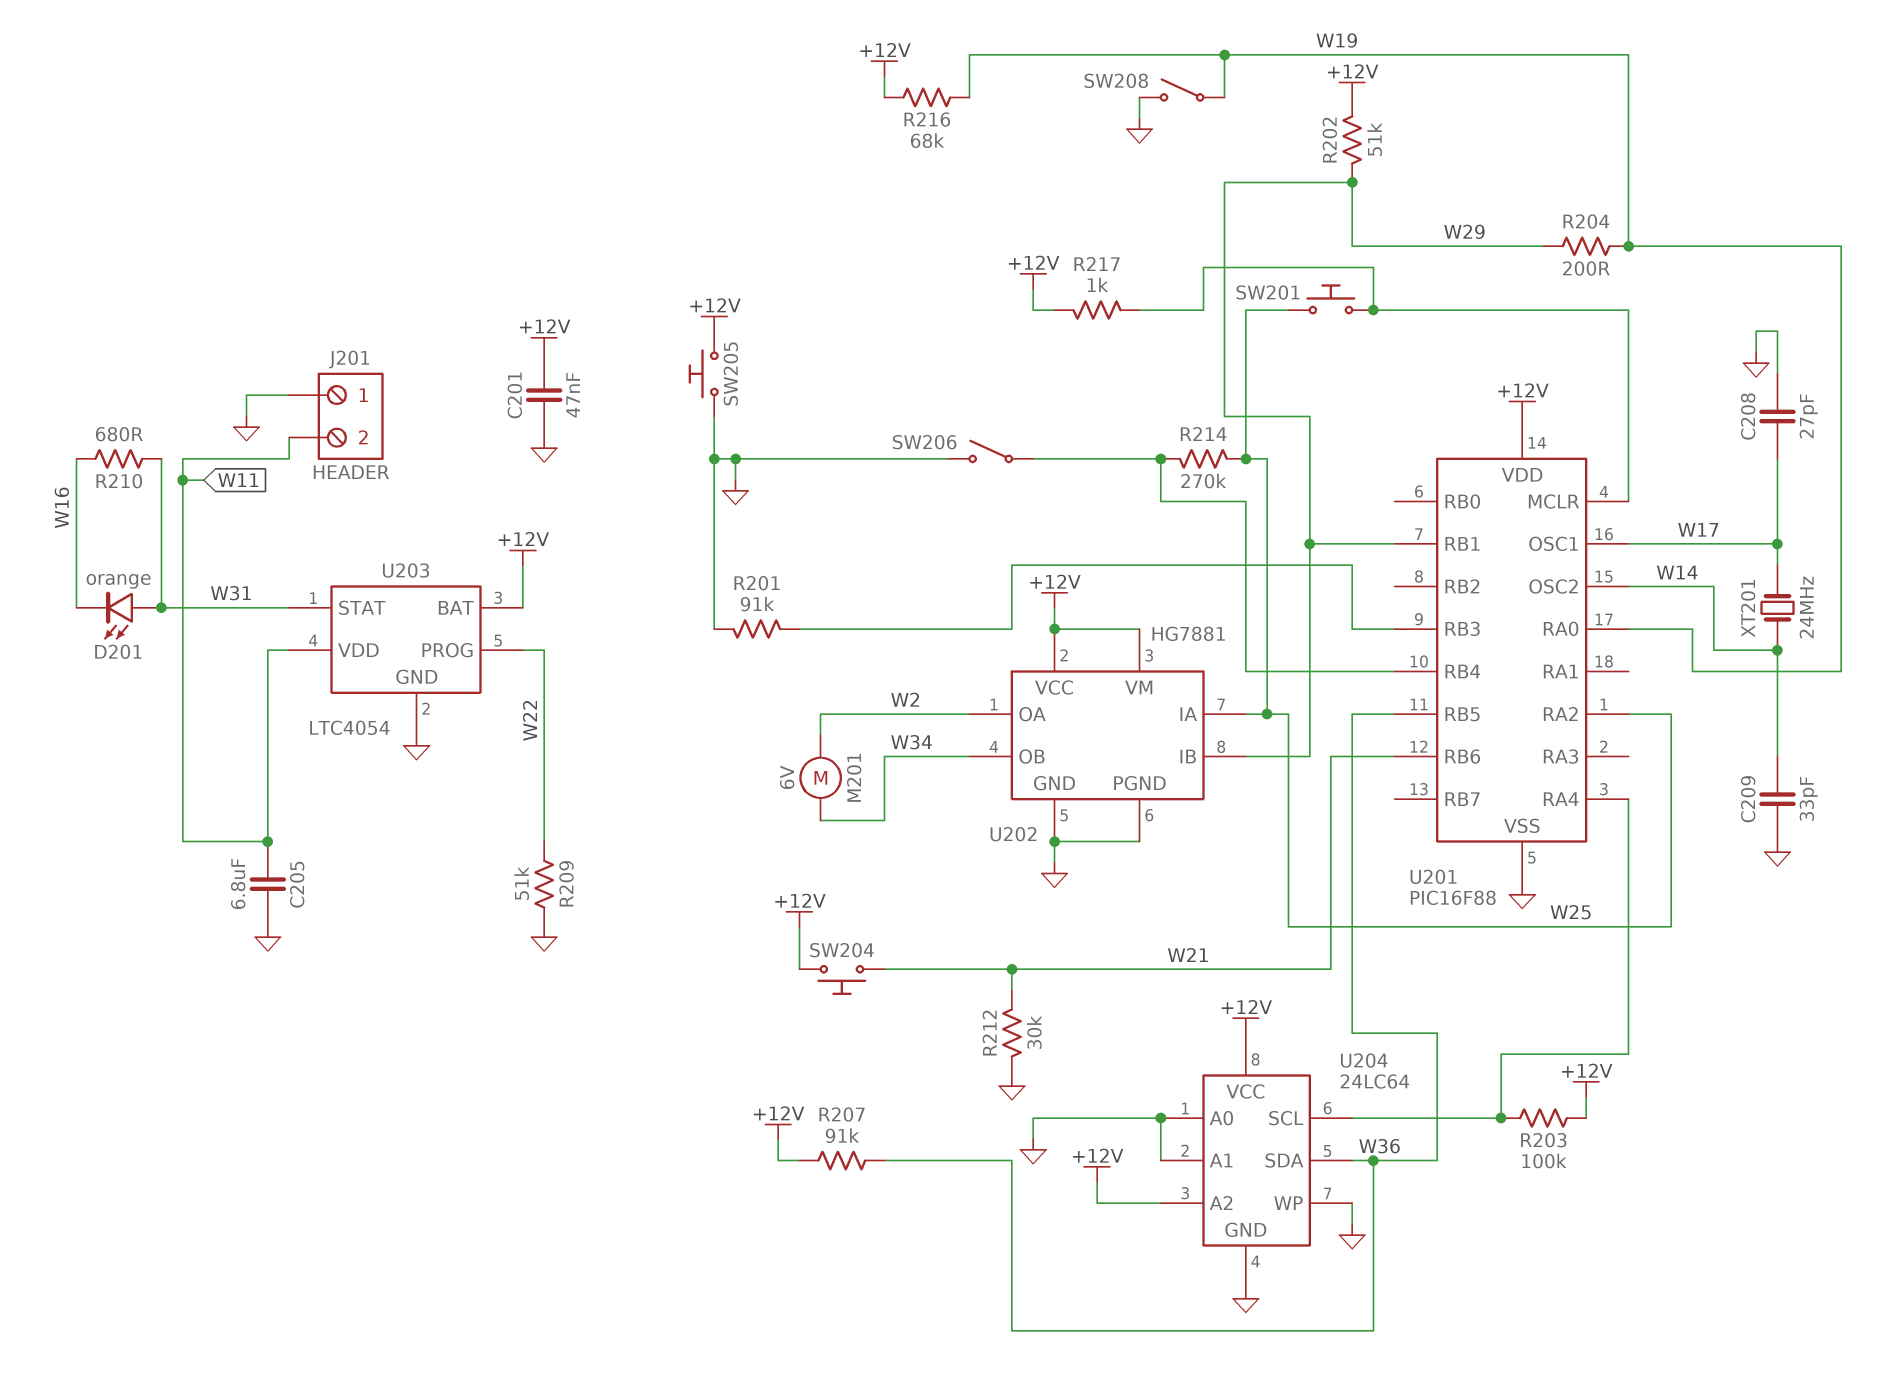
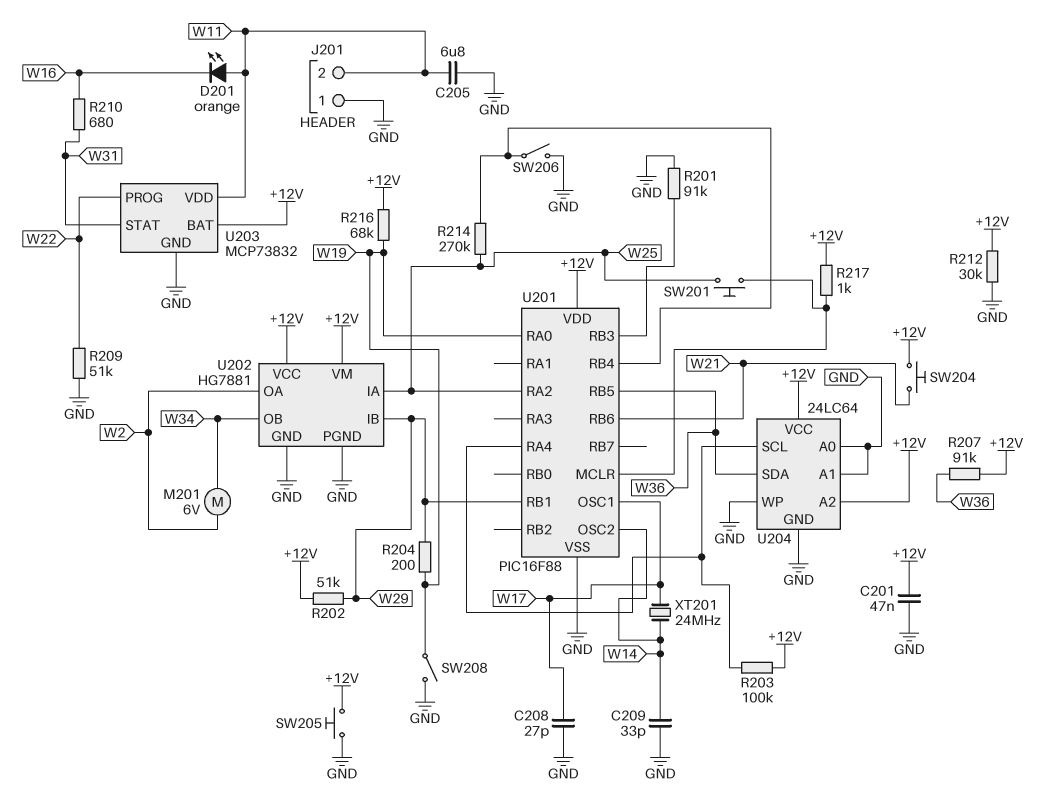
D201: LED orange (A W31, K W16) -> LED orange (A W11, K W16)
R212: 30k (GND, W21) -> 30k (+12V, GND)
U203: LTC4054 -> MCP73832

